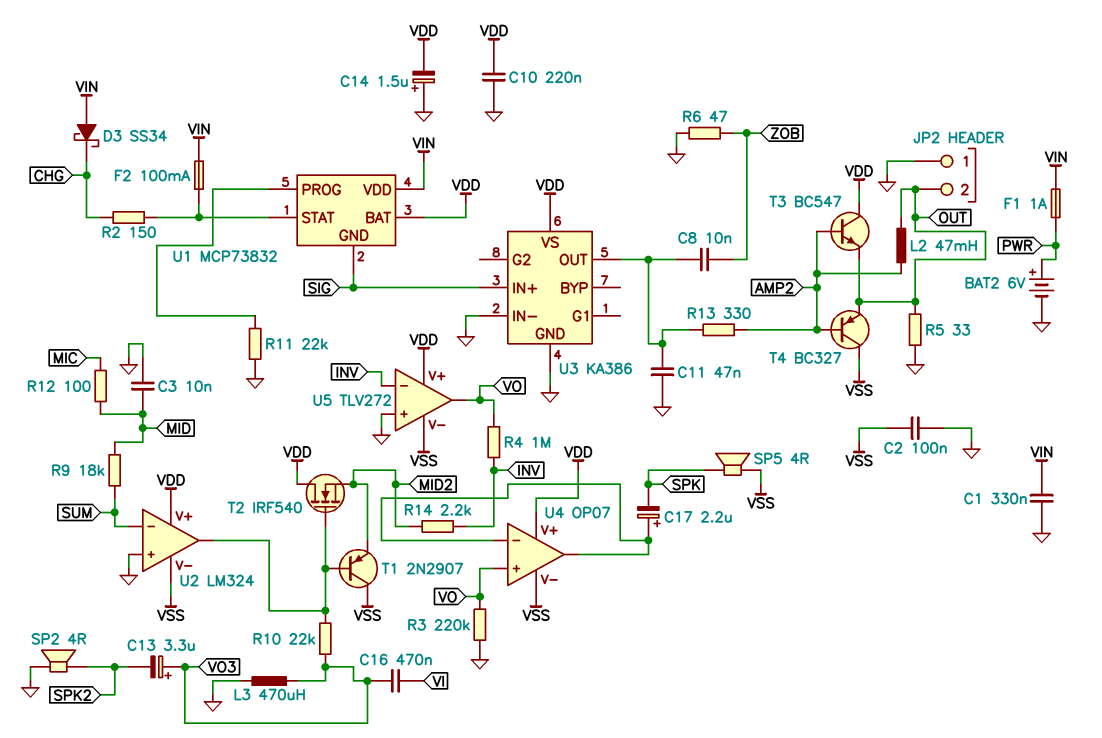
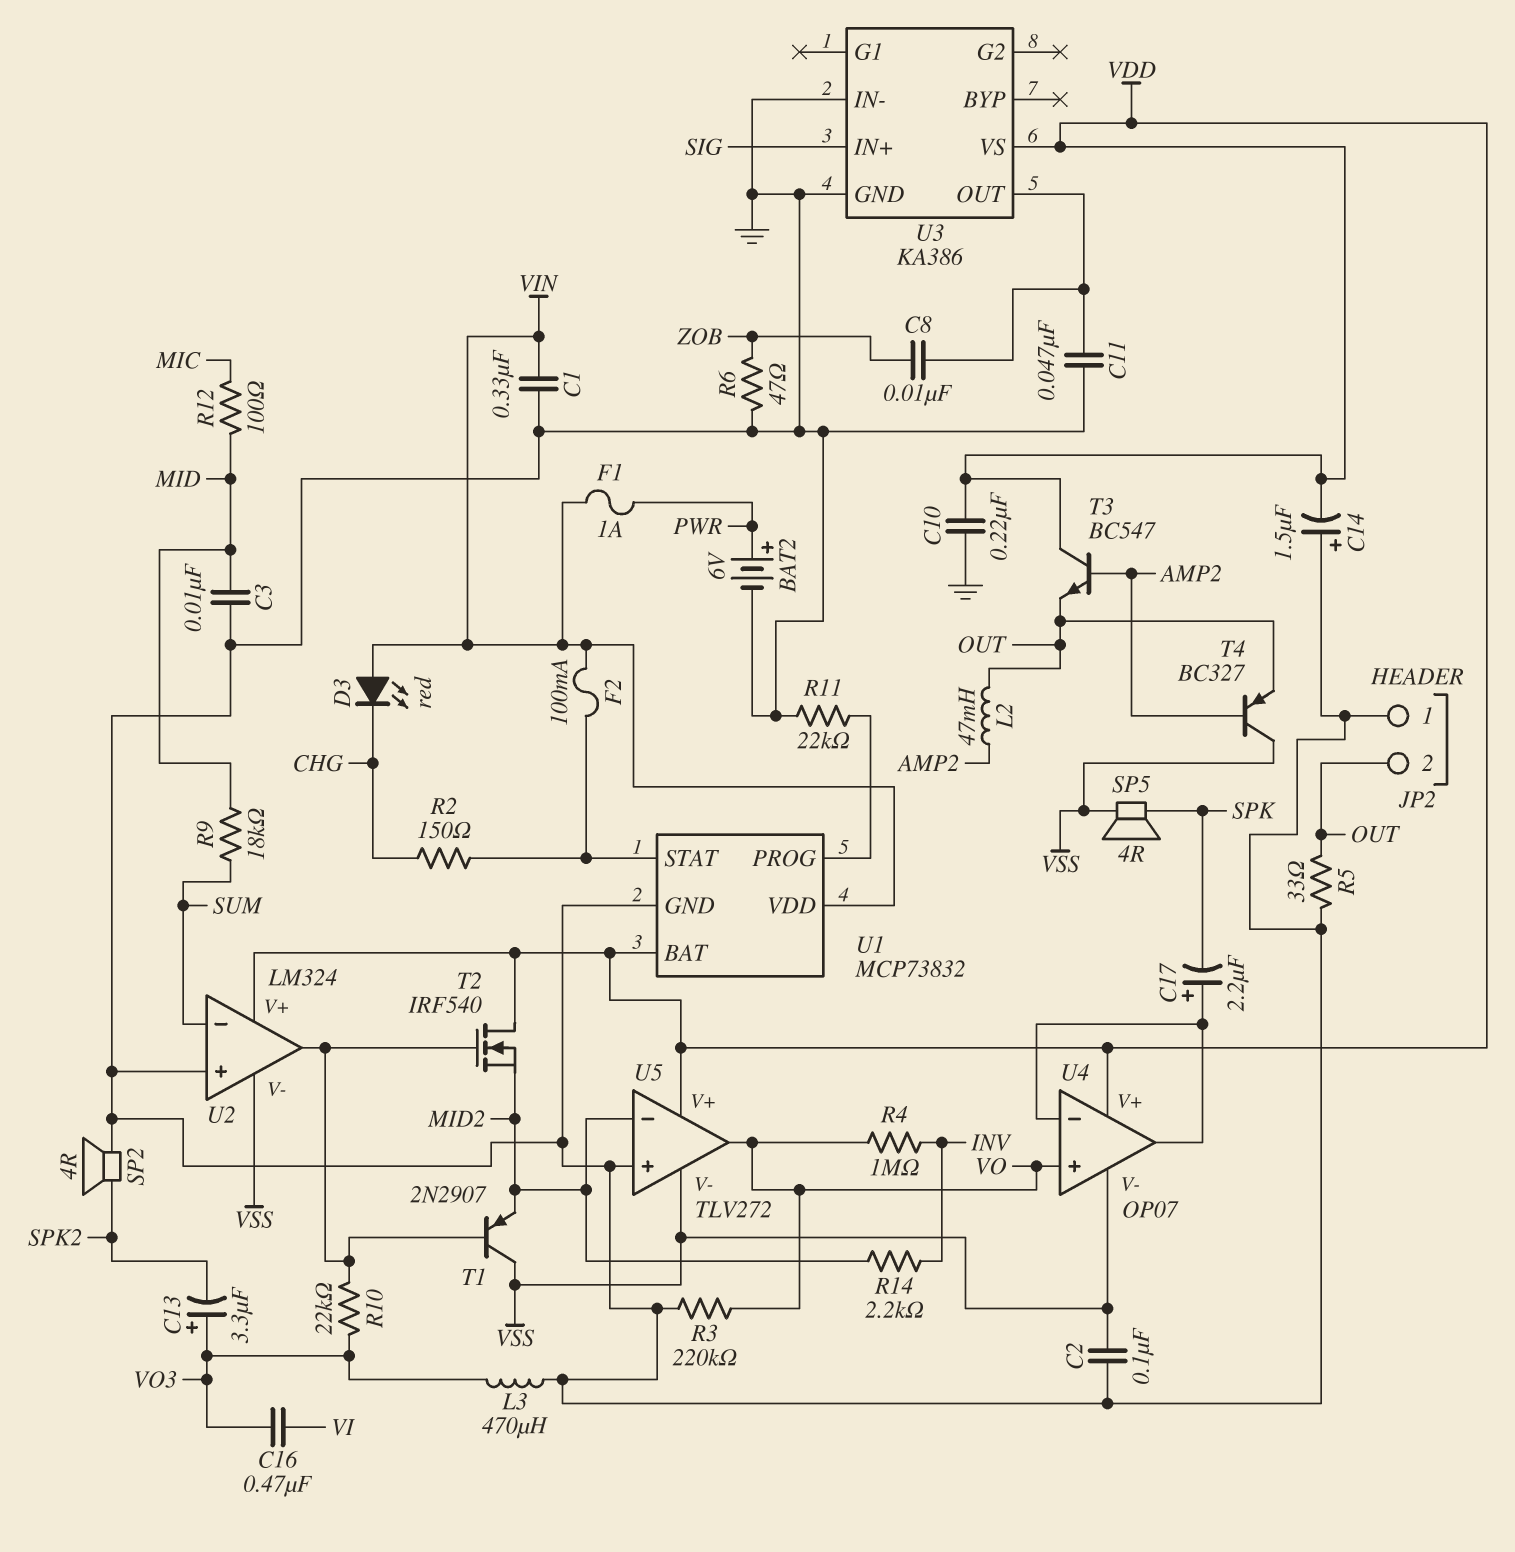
D3: schottky SS34 (A VIN, K CHG) -> LED red (A VIN, K CHG)
R13: 330 (AMP2, U3/OUT) -> none
U1 pin GND: SIG -> GND
U5 pin in-: INV -> MID2

